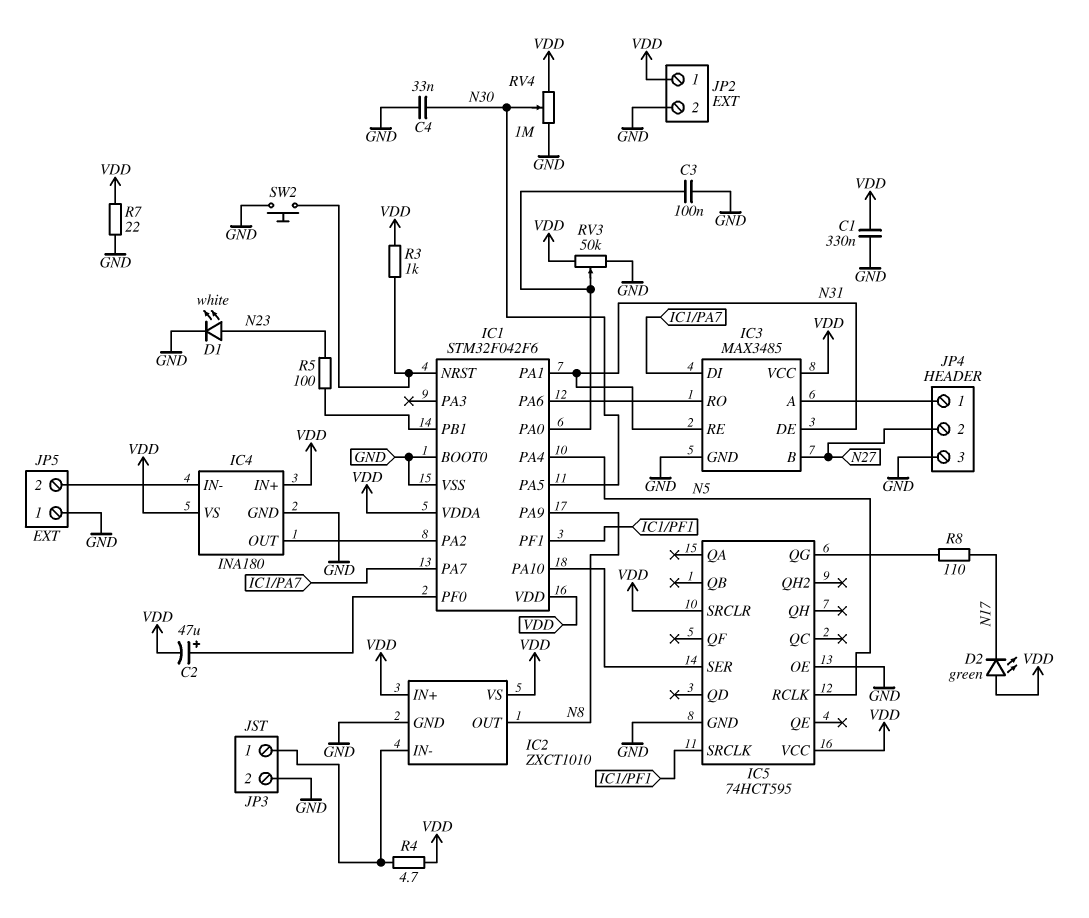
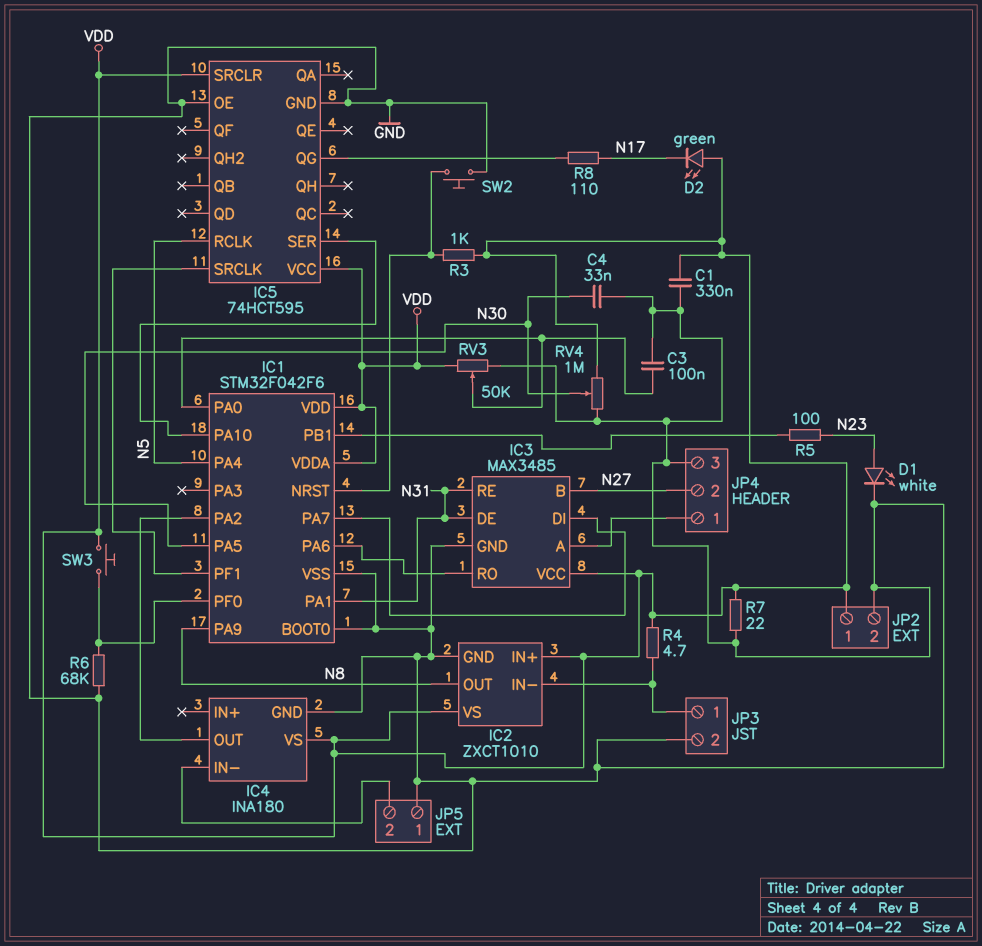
C2: 47uF (plus IC1/PF0, minus VDD) -> none
IC4 pin IN+: VDD -> none
R6: none -> 68k (GND, IC1/PF0)
SW3: none -> button (IC1/PF0, VDD)

